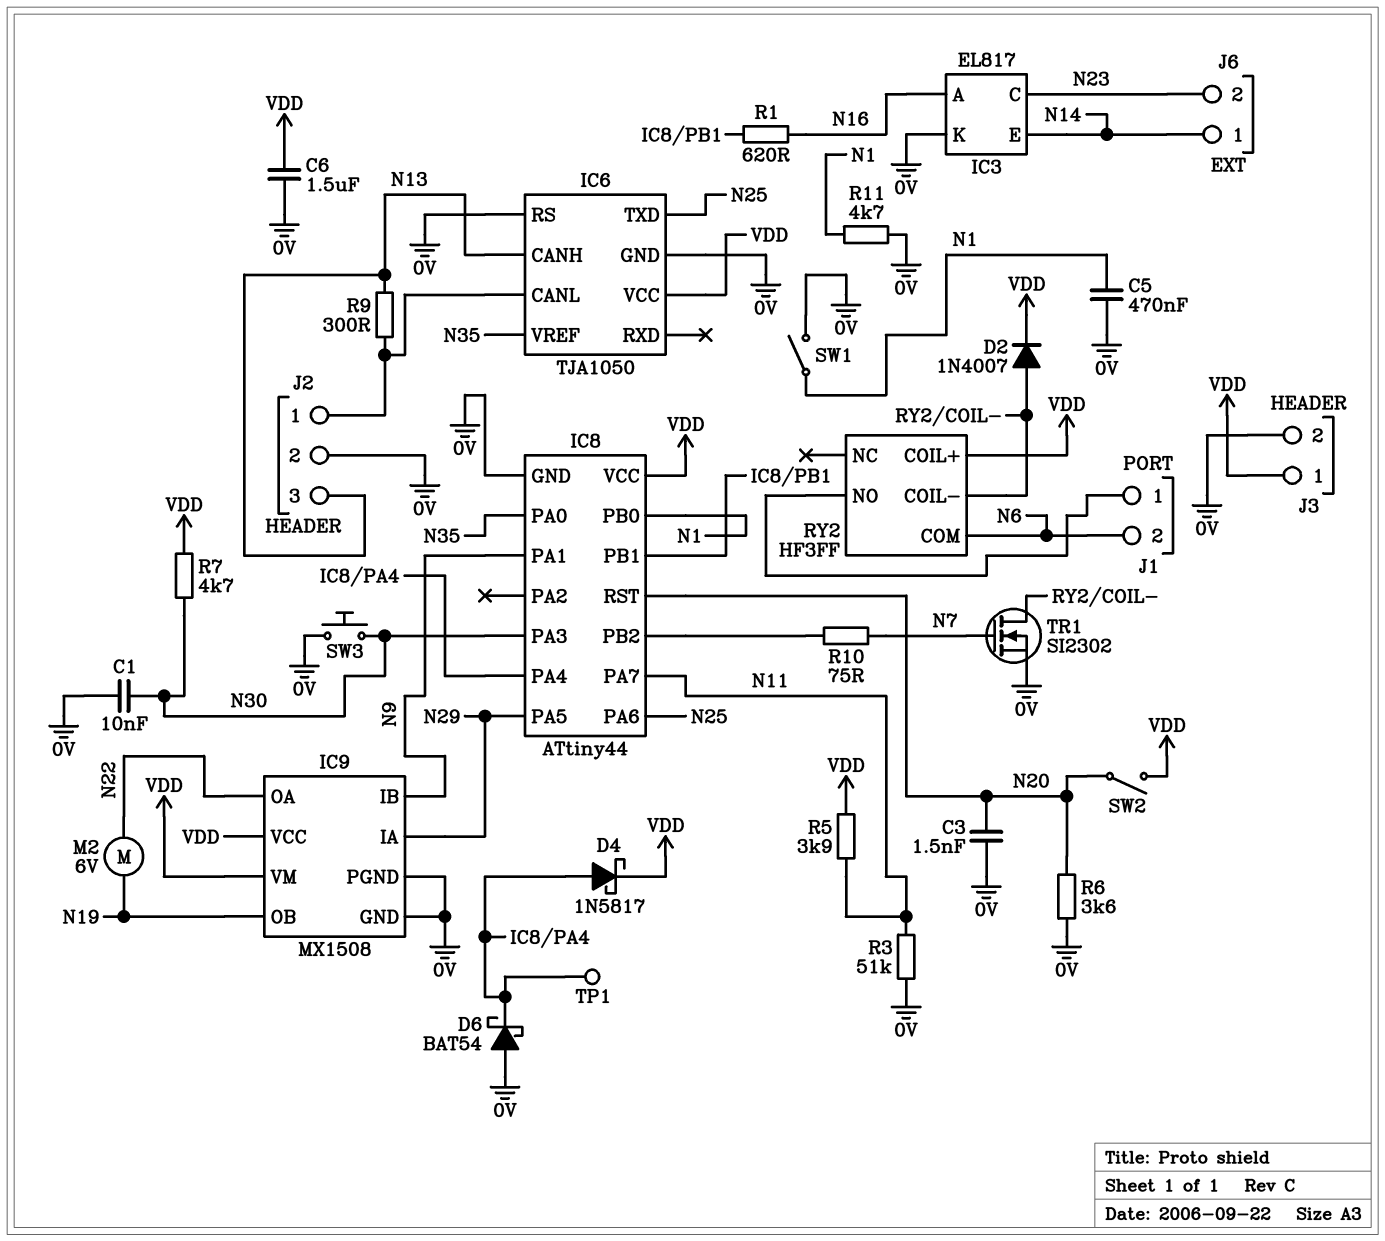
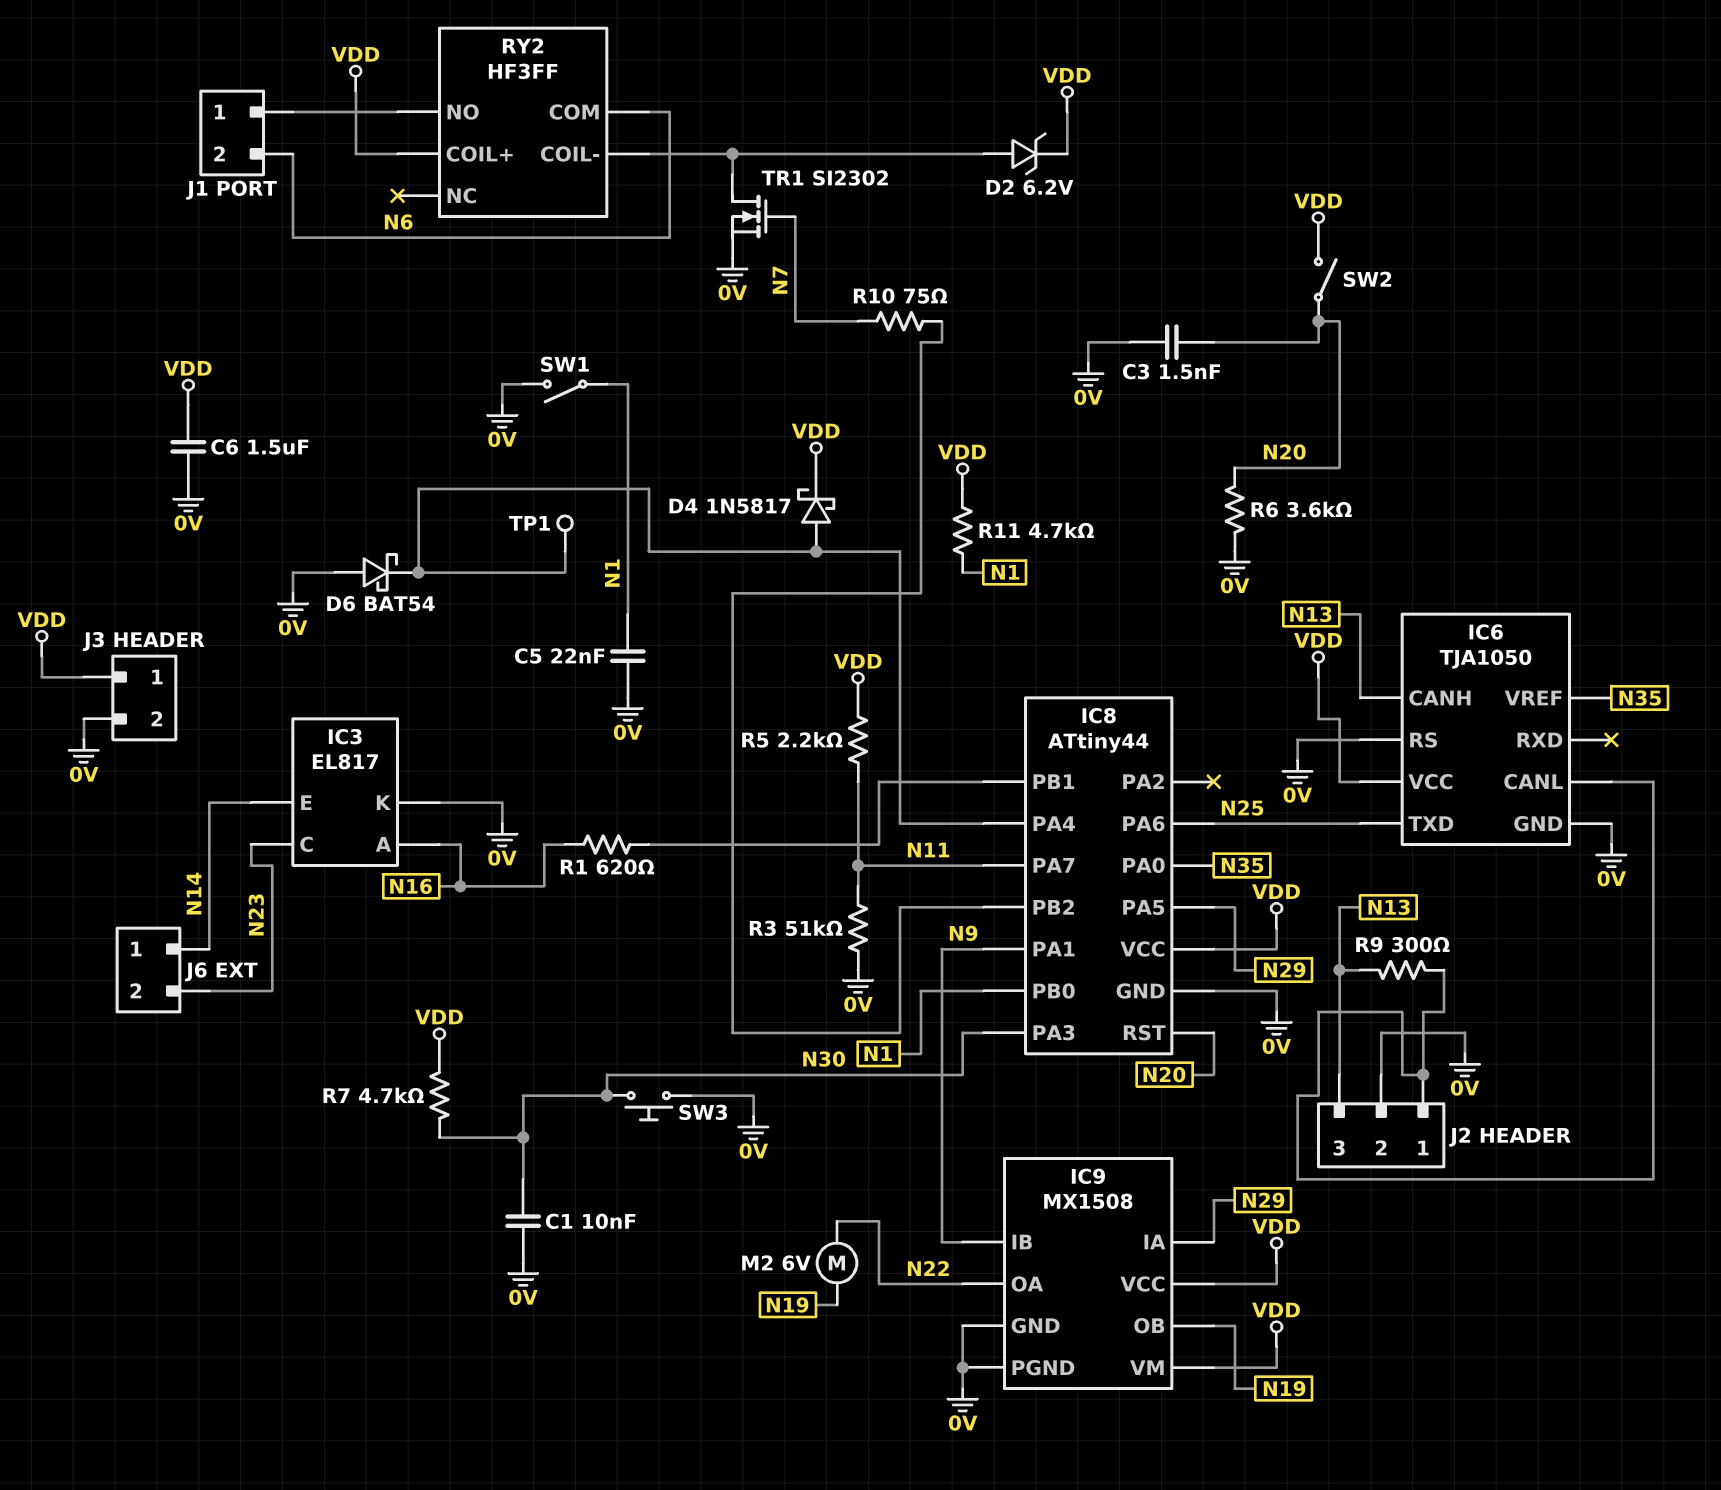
C5: 470nF (0V, N1) -> 22nF (0V, N1)
D2: diode 1N4007 (A RY2/COIL-, K VDD) -> zener 6.2V (A RY2/COIL-, K VDD)
R5: 3.9k (N11, VDD) -> 2.2k (N11, VDD)
R11: 4.7k (0V, N1) -> 4.7k (N1, VDD)

